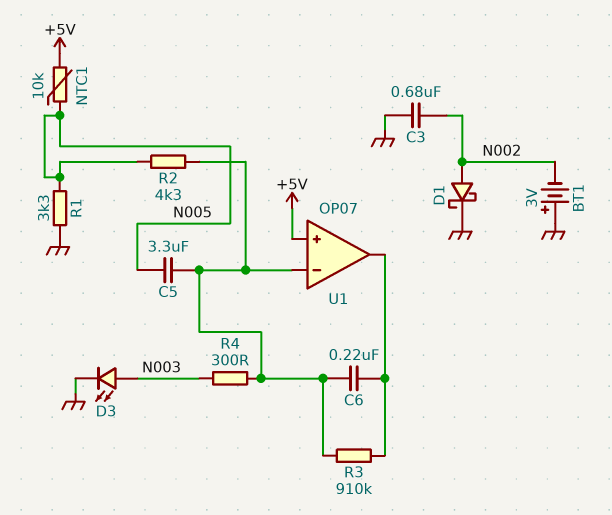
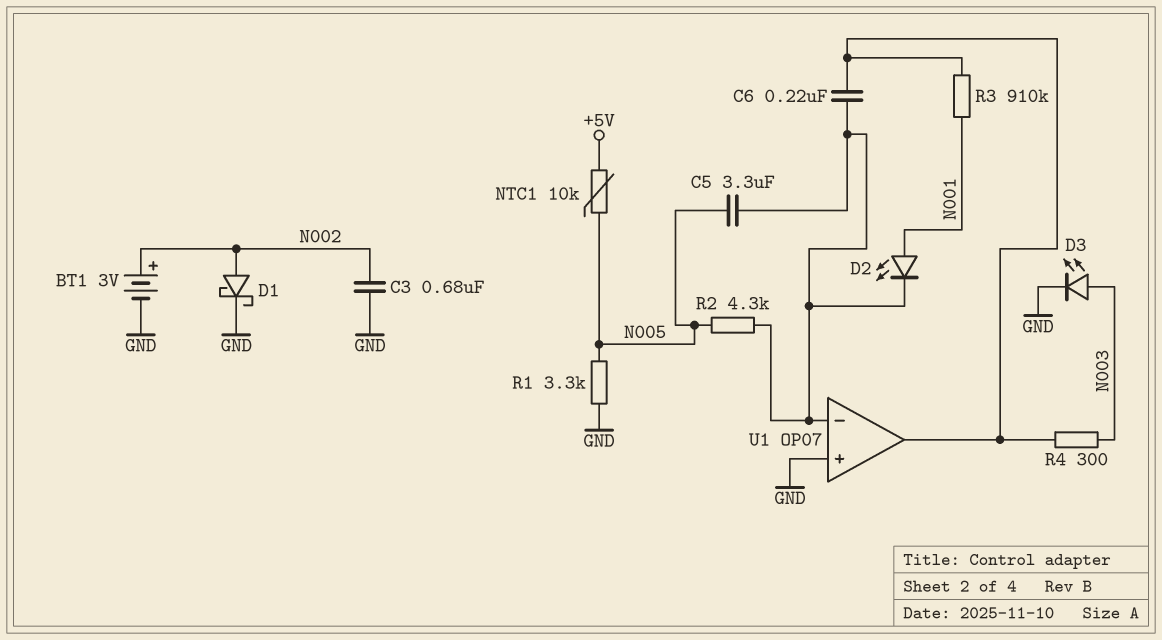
BT1: 3V (plus GND, minus N002) -> 3V (plus N002, minus GND)
D2: none -> LED (A N001, K U1/in-)
R3: 910k (U1/in-, U1/out) -> 910k (N001, U1/out)
R4: 300 (N003, U1/in-) -> 300 (N003, U1/out)
U1 pin in+: +5V -> GND

